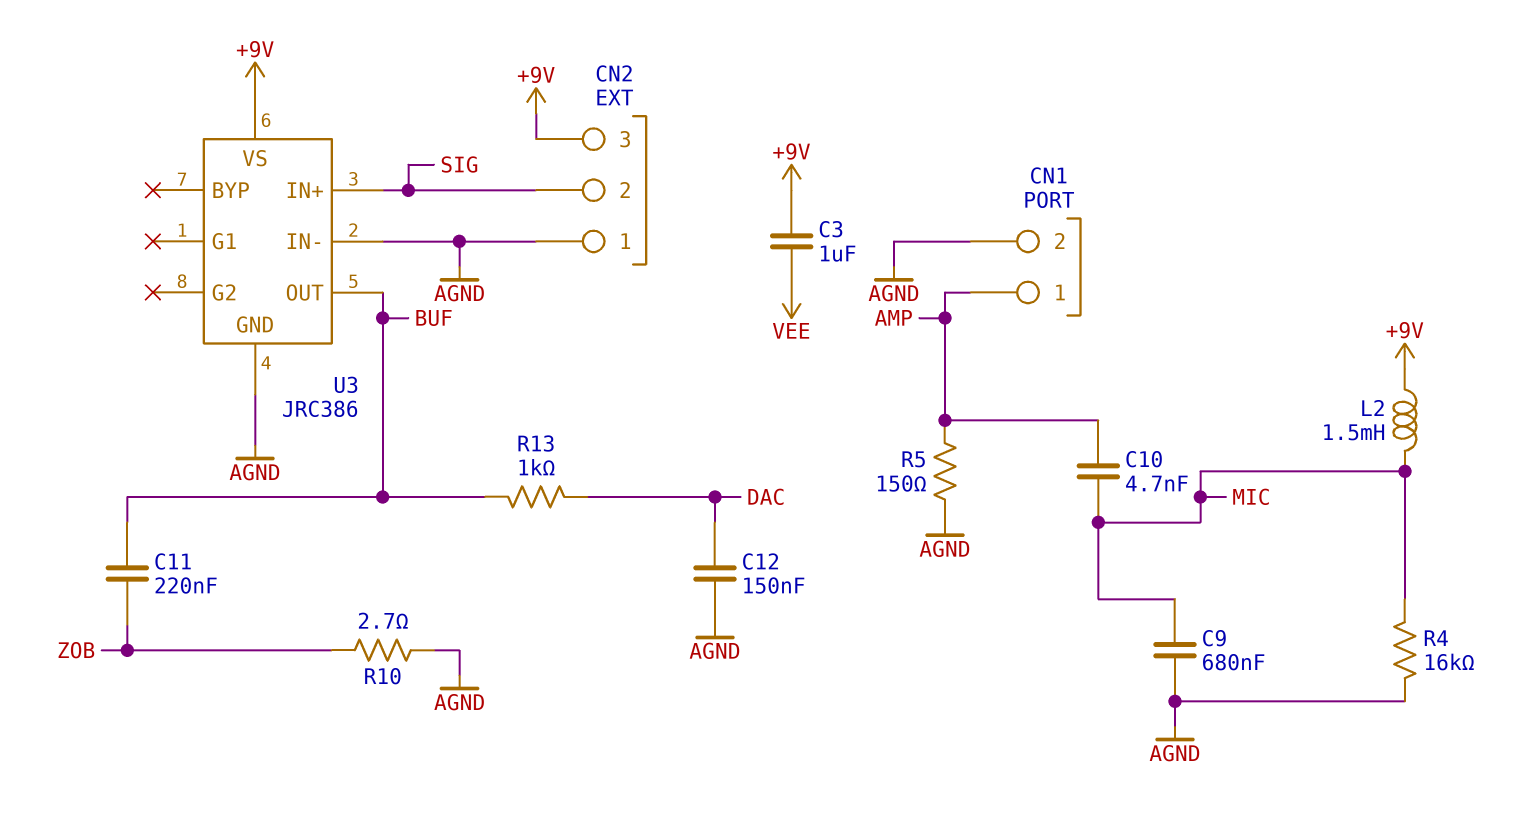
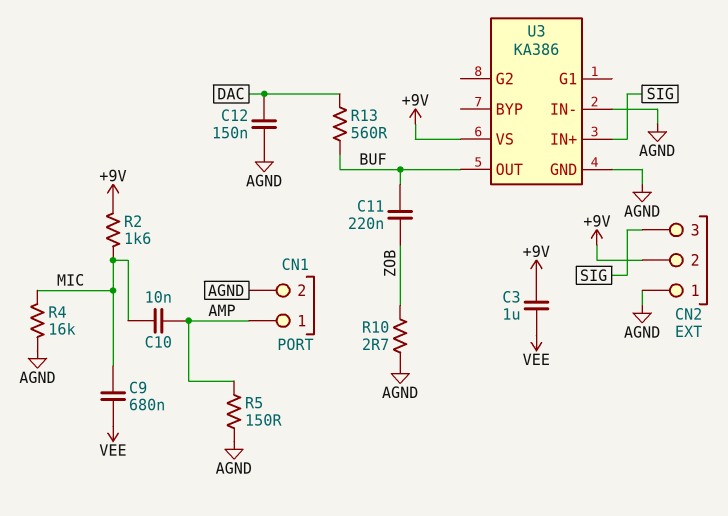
C9: 680nF (AGND, MIC) -> 680nF (MIC, VEE)
C10: 4.7nF (AMP, MIC) -> 10nF (AMP, MIC)
CN2 pin 2: SIG -> +9V
CN2 pin 3: +9V -> SIG
L2: 1.5mH (+9V, MIC) -> none
R2: none -> 1.6k (+9V, MIC)
R13: 1k (BUF, DAC) -> 560 (BUF, DAC)
U3: JRC386 -> KA386

